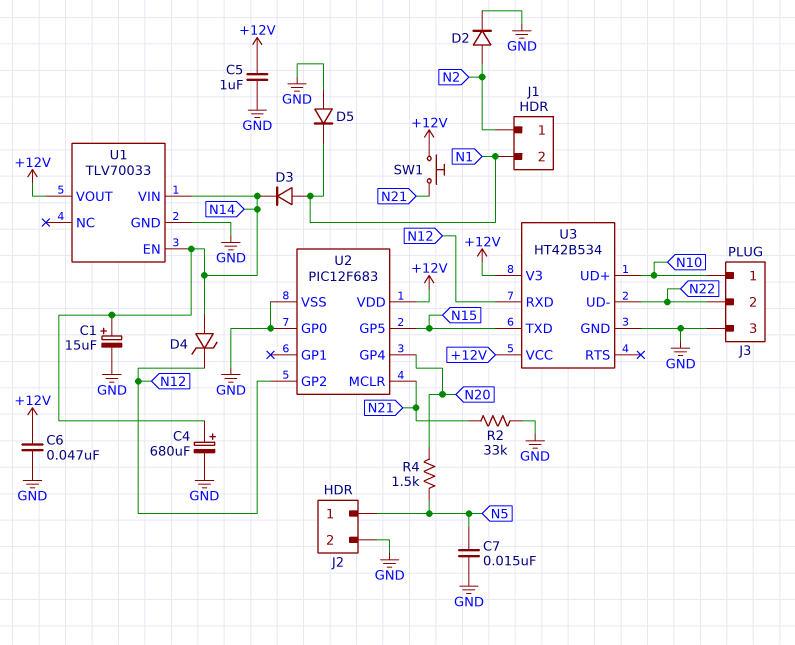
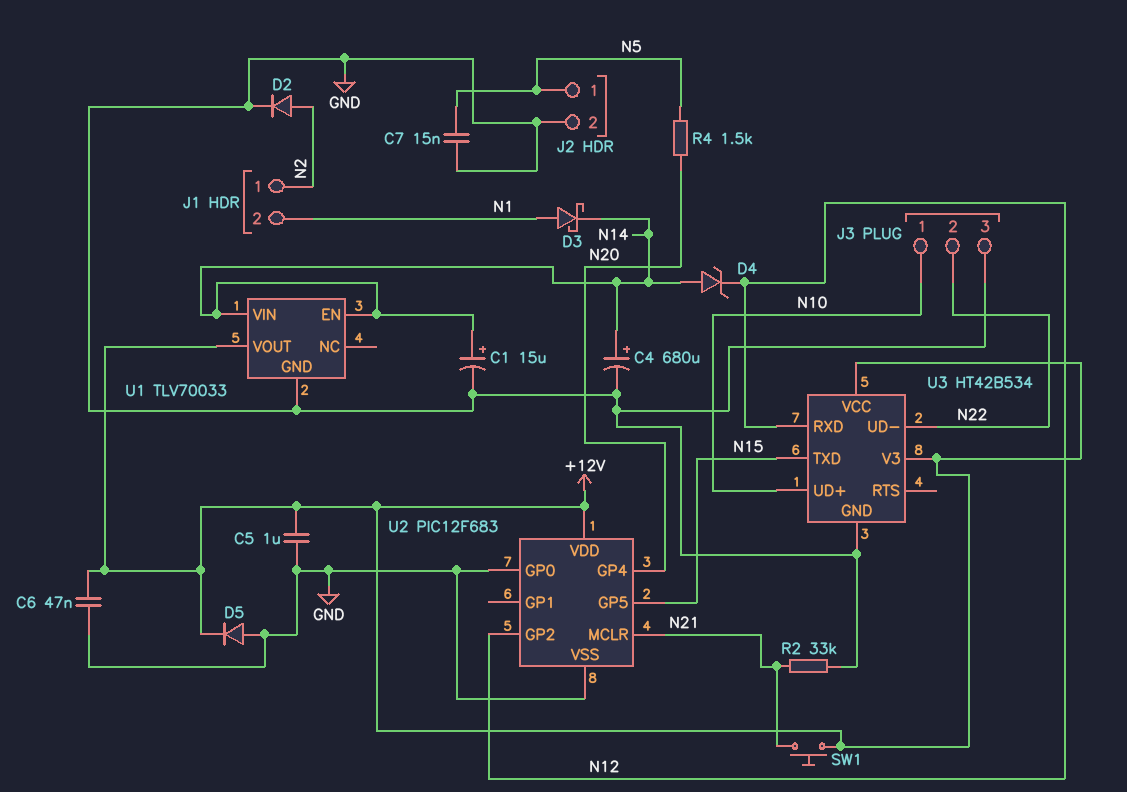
D3: diode (A N1, K N14) -> schottky (A N1, K N14)
D5: diode (A GND, K N1) -> diode (A GND, K +12V)

